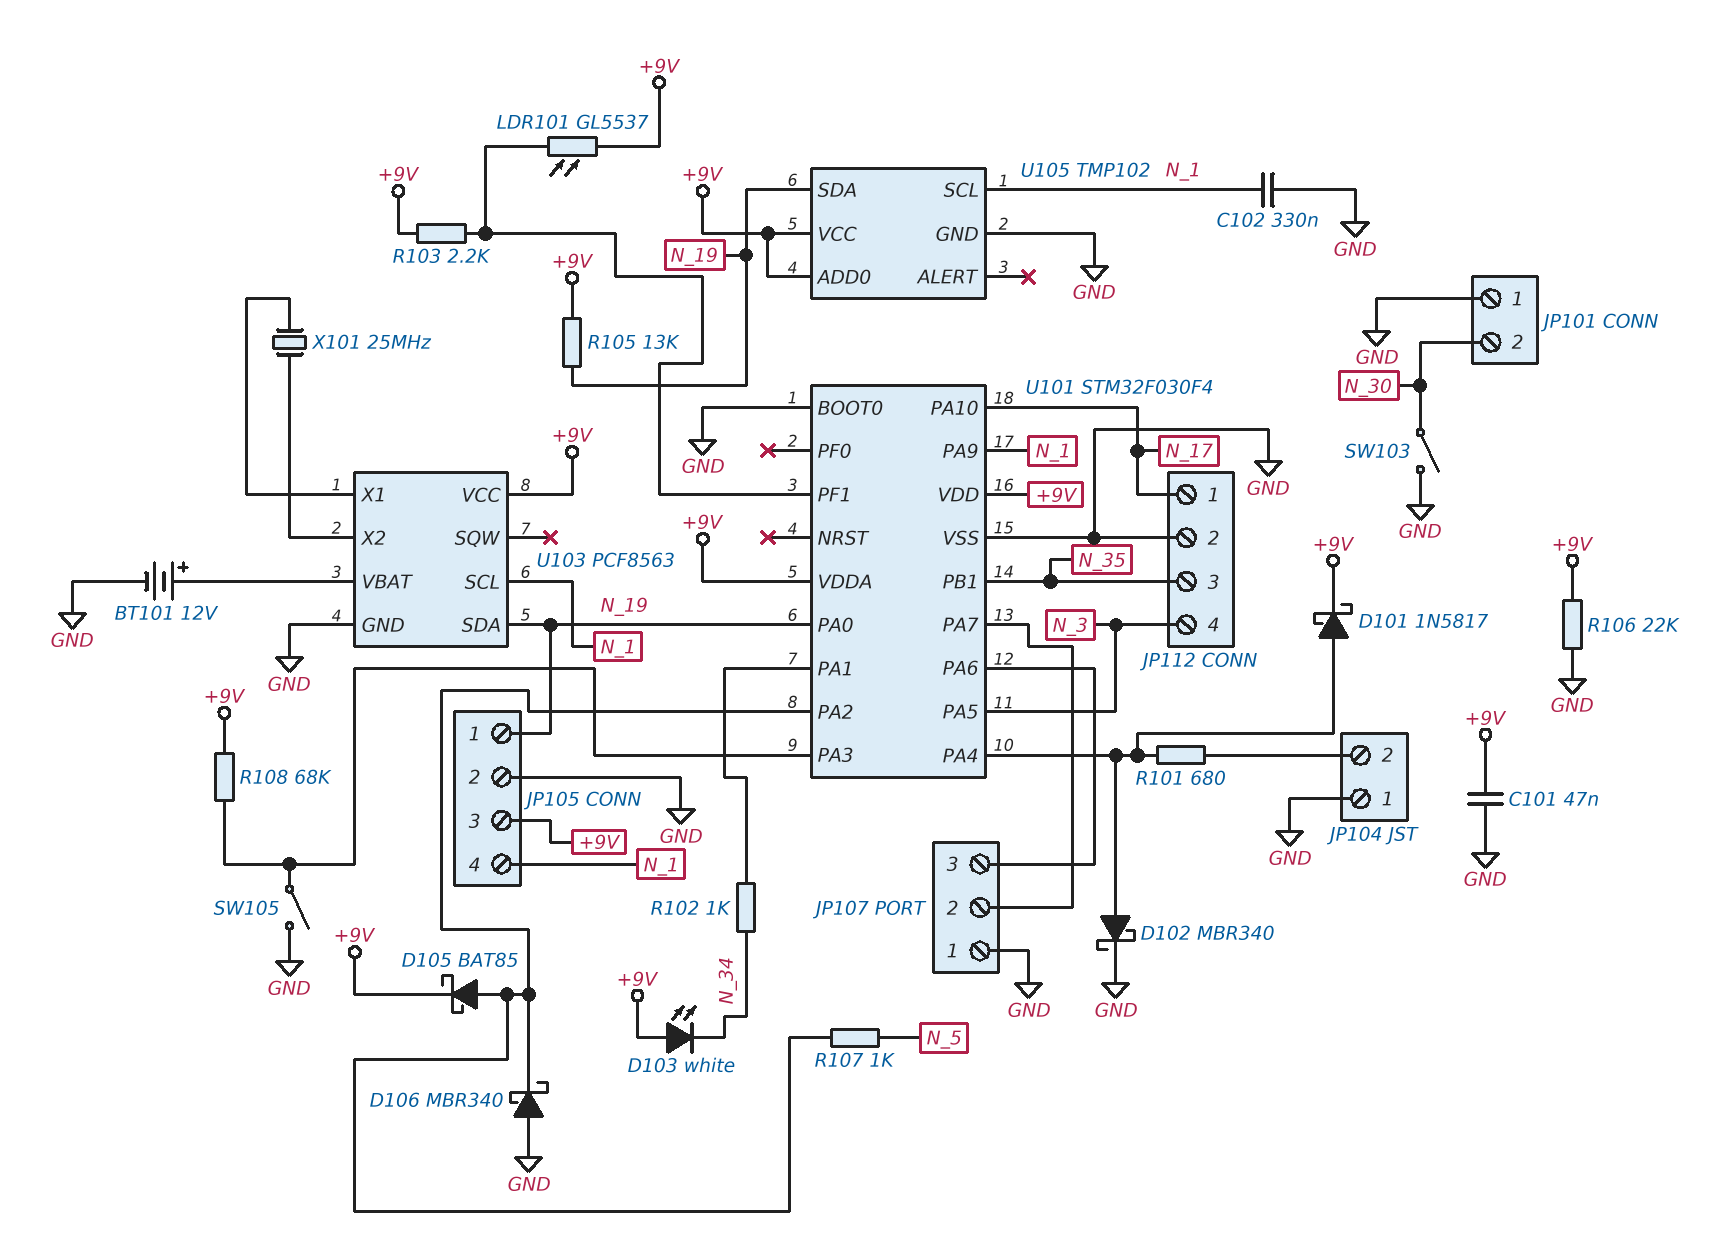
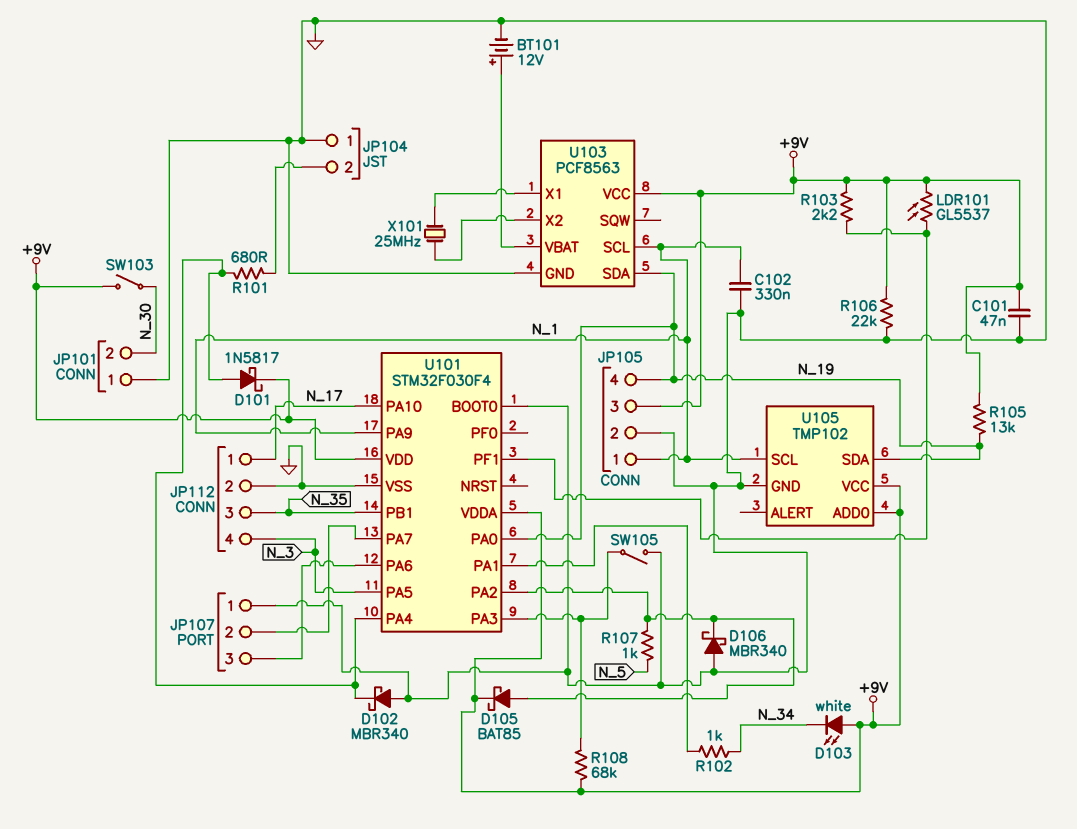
D102: schottky MBR340 (A U101/PA4, K GND) -> schottky MBR340 (A GND, K U101/PA4)
JP105 pin 1: N_19 -> N_1
JP105 pin 4: N_1 -> N_19
SW103: switch (GND, N_30) -> switch (+9V, N_30)

